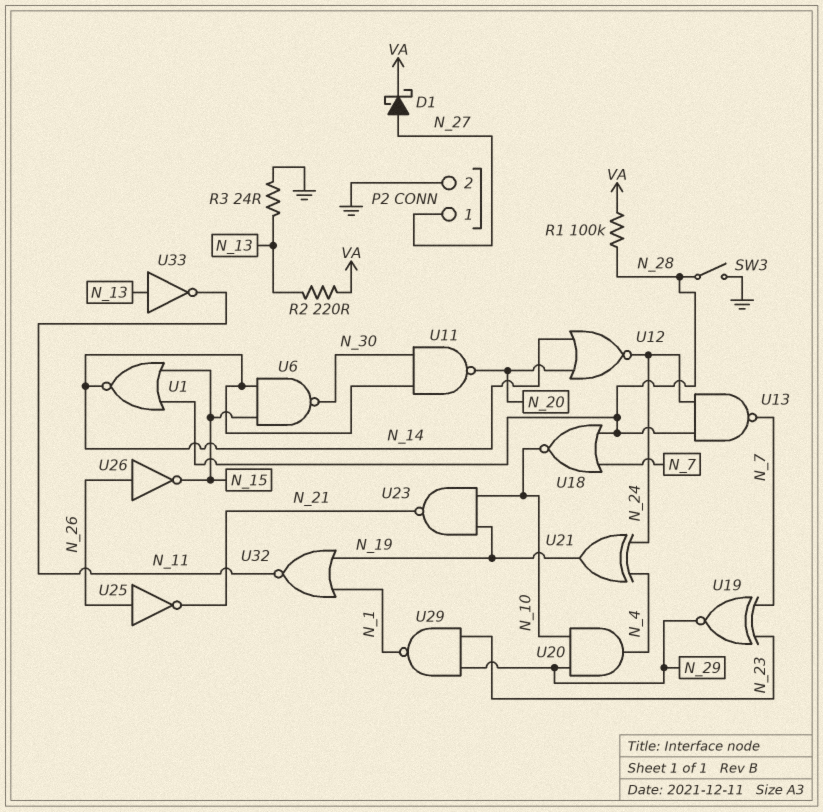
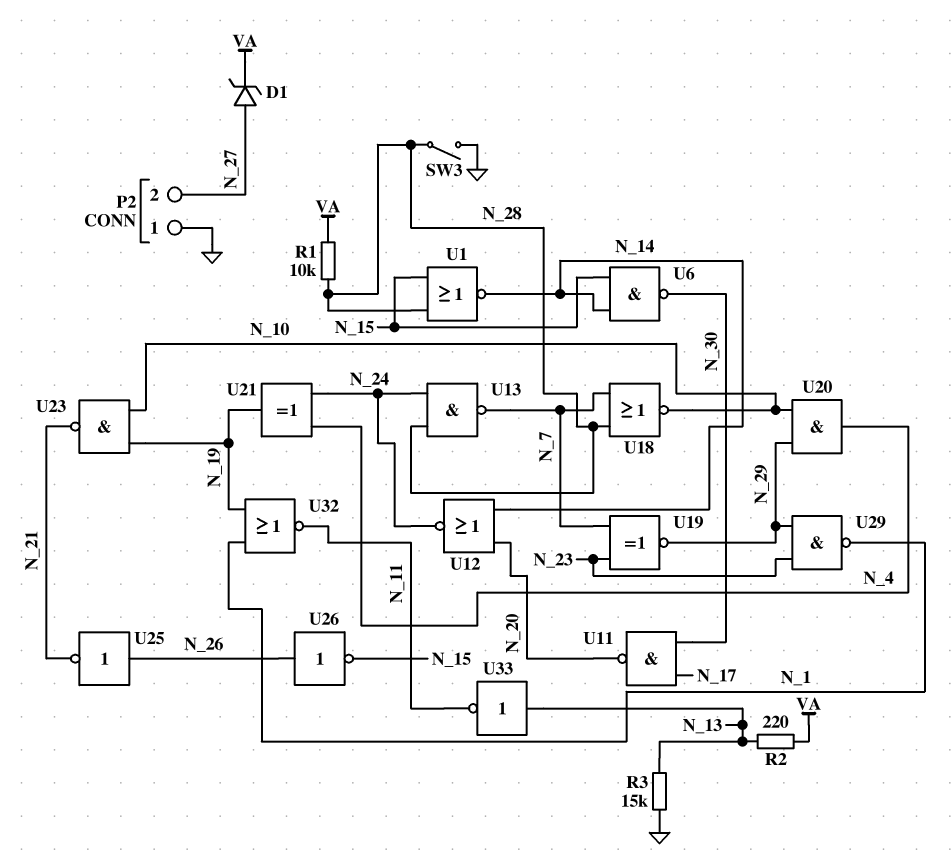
D1: schottky (A N_27, K VA) -> zener (A N_27, K VA)
P2 pin 1: N_27 -> GND
P2 pin 2: GND -> N_27
R1: 100k (N_28, VA) -> 10k (N_28, VA)
R3: 24 (GND, N_13) -> 15k (GND, N_13)
U11: NAND (in N_14, in N_30, out N_20) -> NAND (in N_17, in N_30, out N_20)

